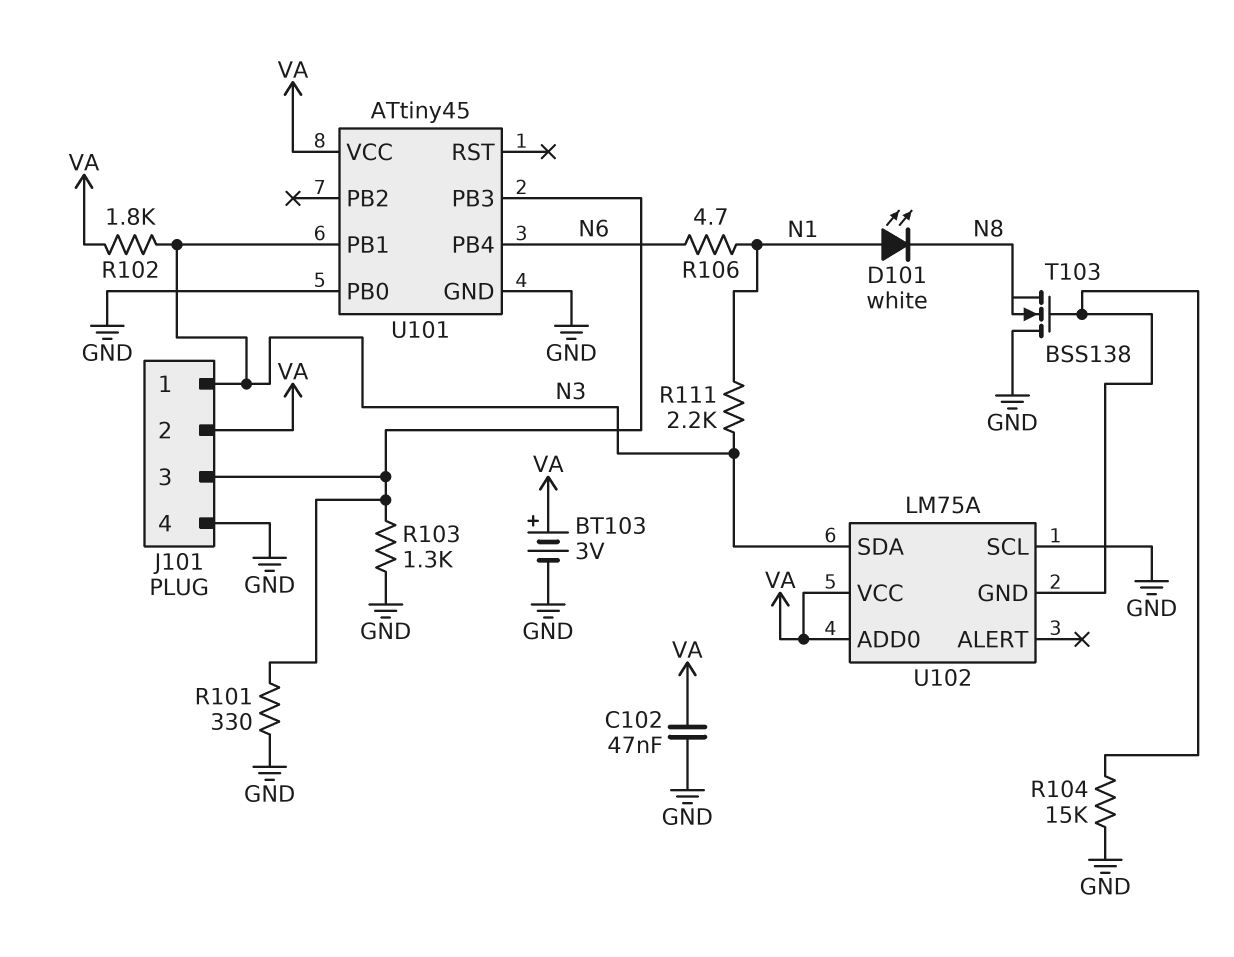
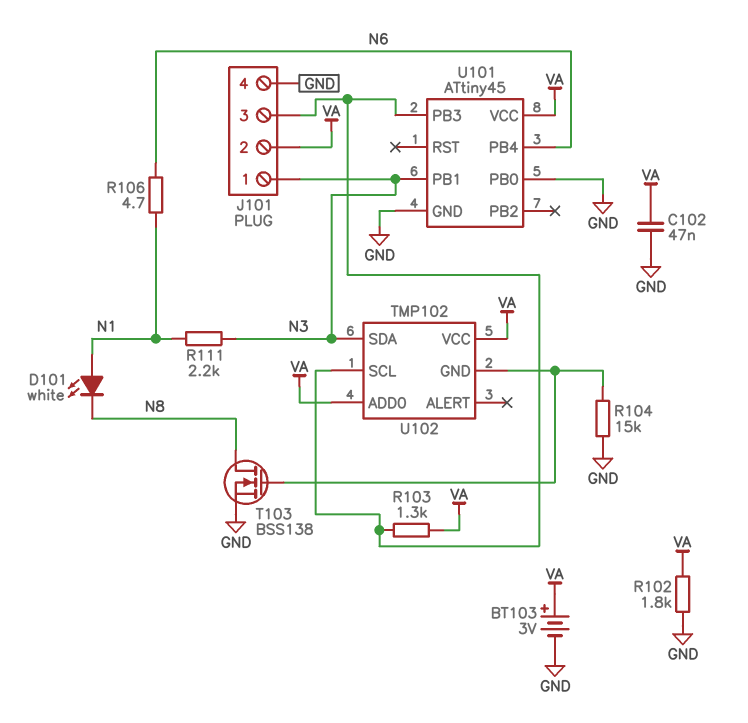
R101: 330 (GND, J101/3) -> none
R102: 1.8k (N3, VA) -> 1.8k (GND, VA)
R103: 1.3k (GND, J101/3) -> 1.3k (J101/3, VA)
T103: NMOS BSS138 (G U102/GND, D GND, S N8) -> NMOS BSS138 (G U102/GND, D N8, S GND)
U102: LM75A -> TMP102
U102 pin SCL: GND -> J101/3

